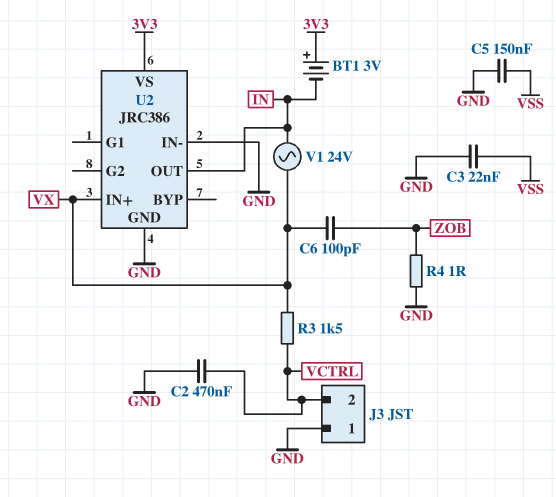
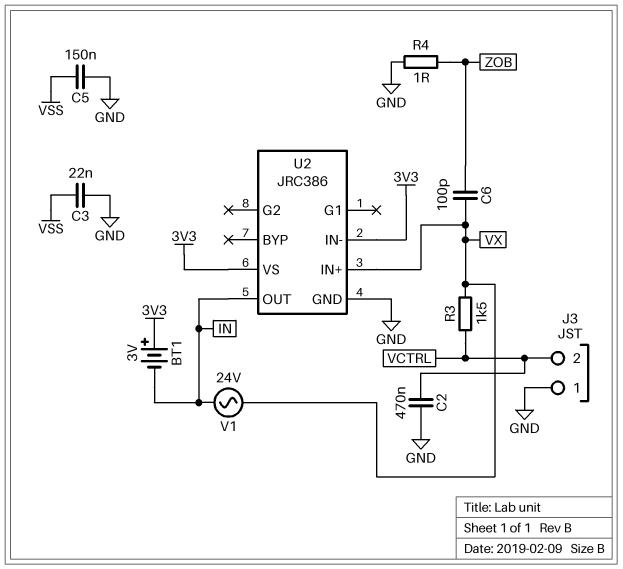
U2 pin IN-: GND -> 3V3

